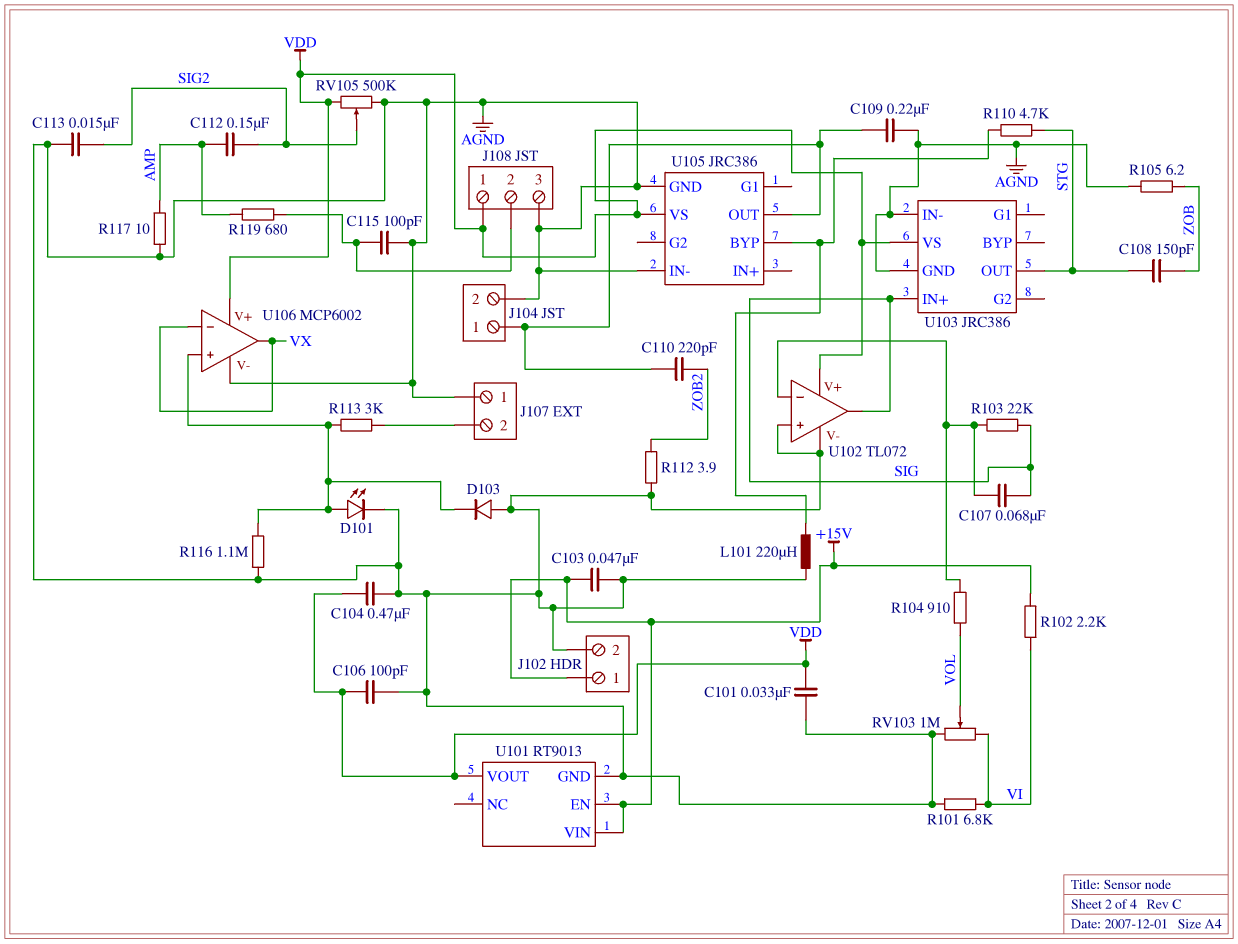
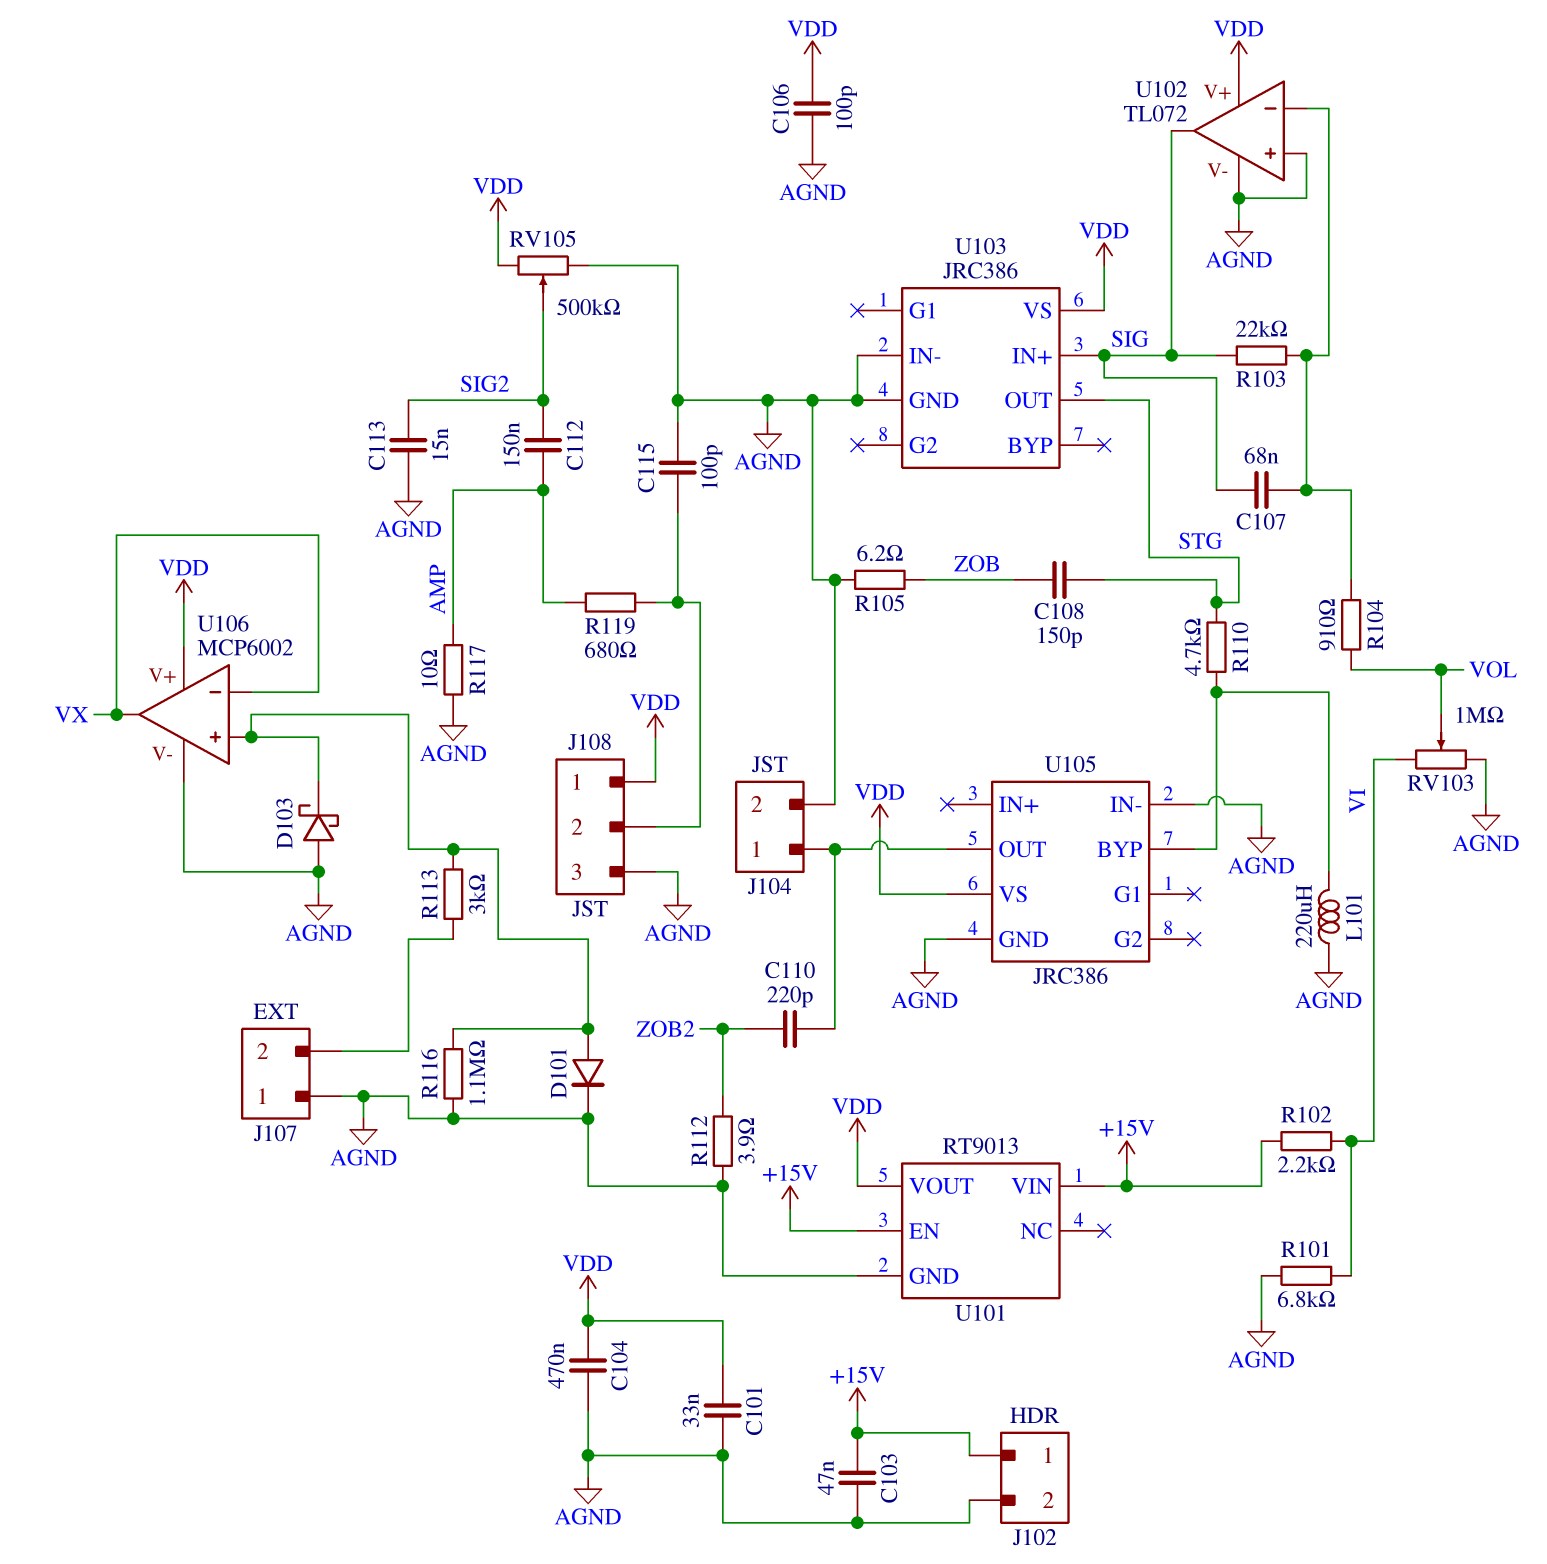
C109: 220nF (AGND, J104/1) -> none
D101: LED (A U106/in+, K AGND) -> diode (A U106/in+, K AGND)
D103: diode (A AGND, K U106/in+) -> schottky (A AGND, K U106/in+)

